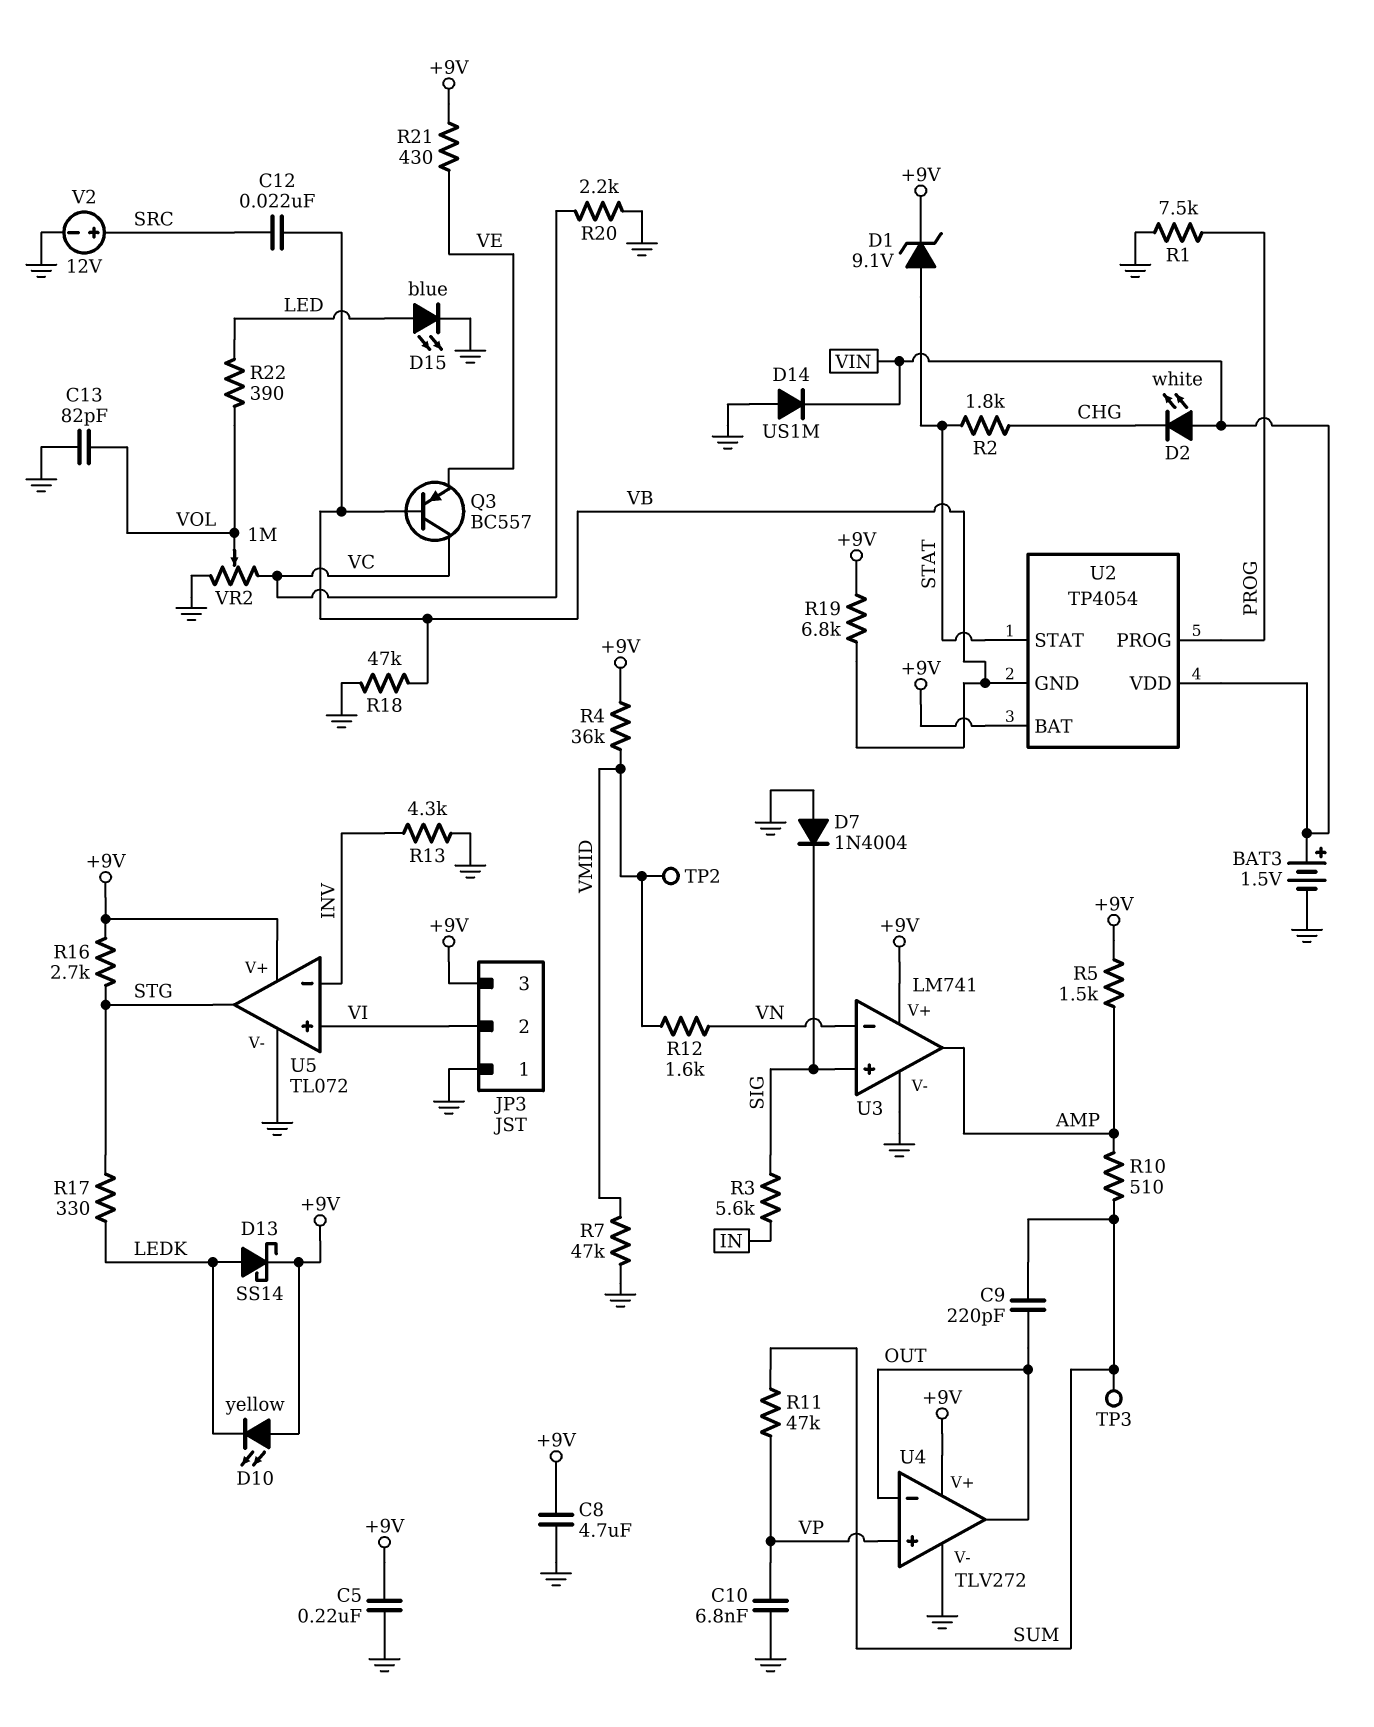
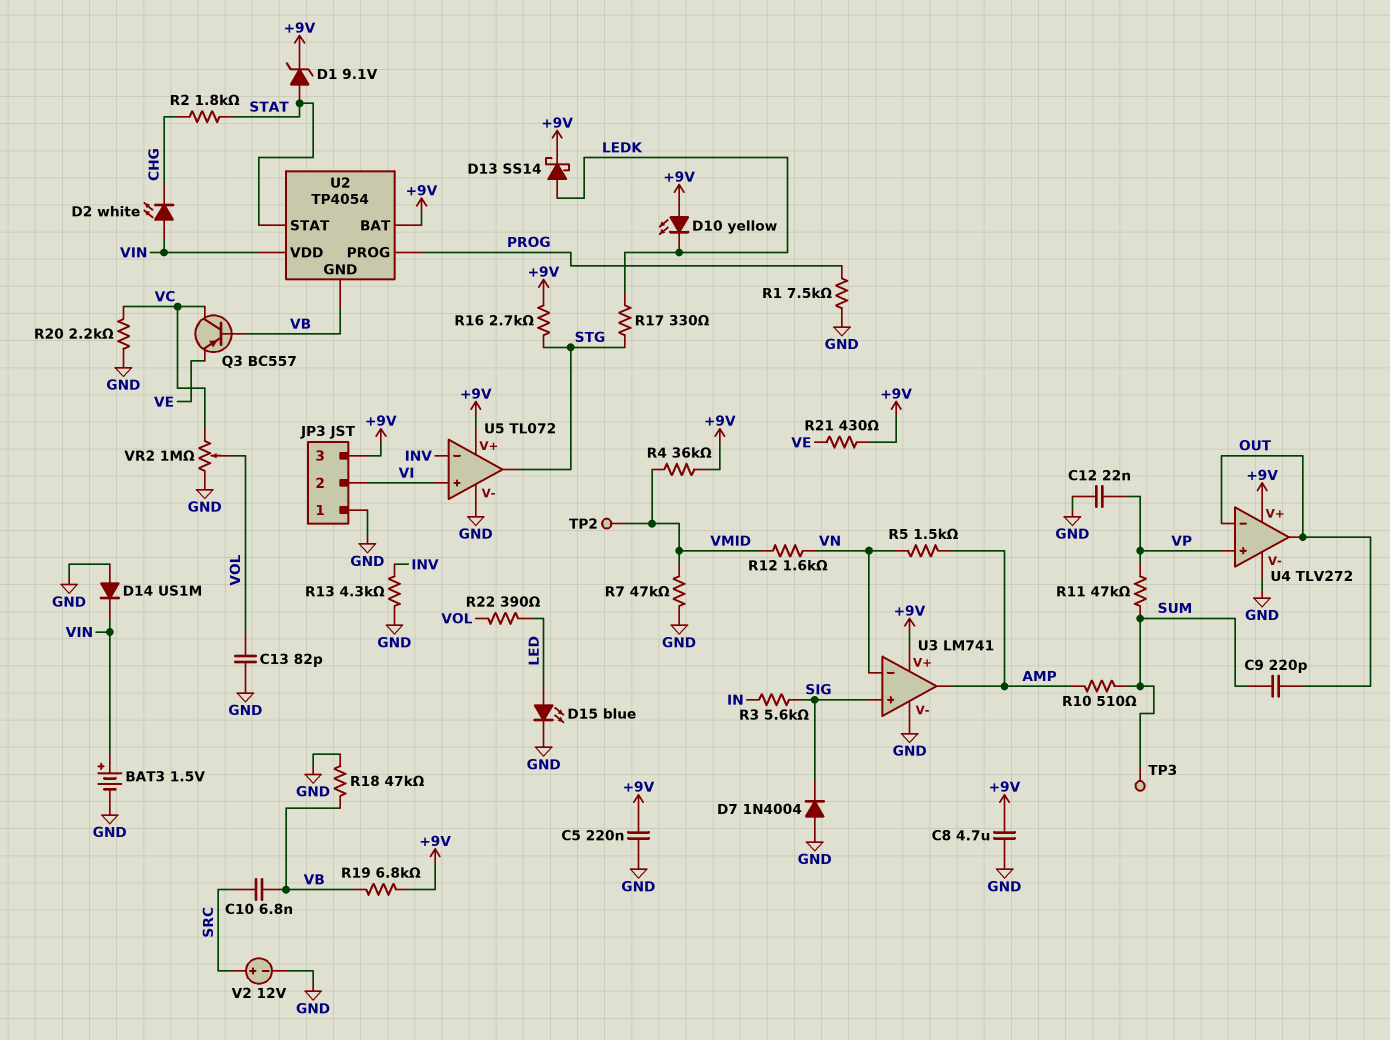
C10: 6.8nF (GND, VP) -> 6.8nF (SRC, VB)
C12: 22nF (SRC, VB) -> 22nF (GND, VP)
R5: 1.5k (+9V, AMP) -> 1.5k (AMP, VN)

